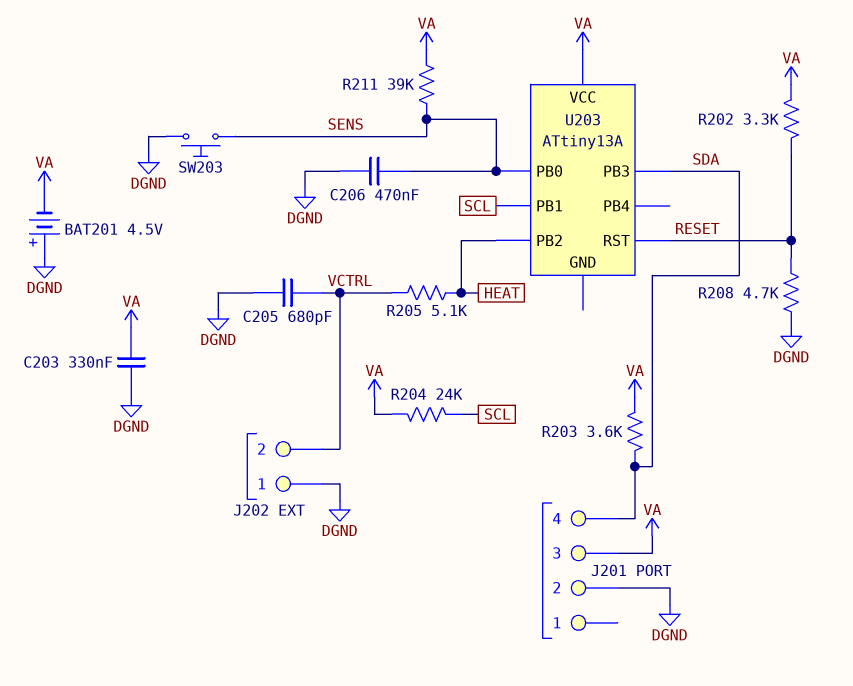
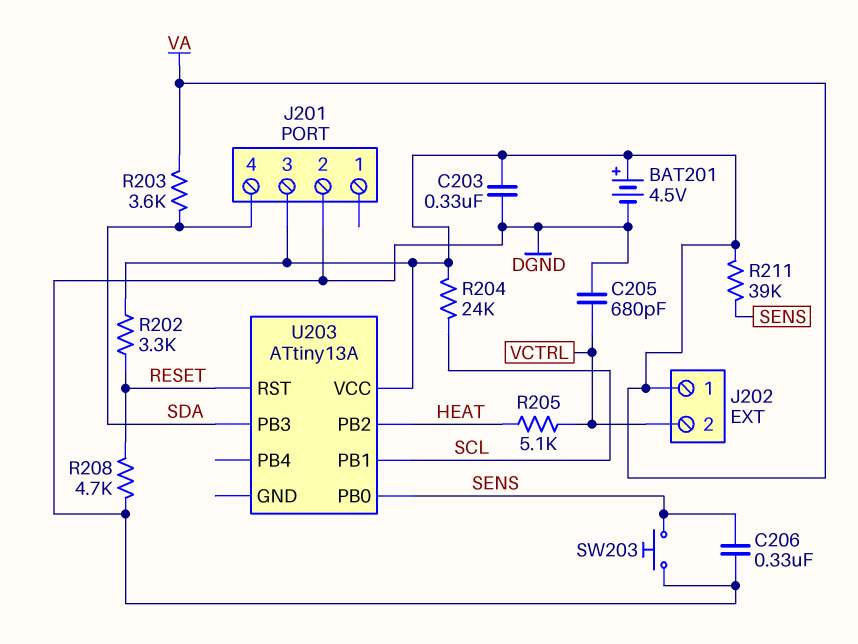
BAT201: 4.5V (plus DGND, minus VA) -> 4.5V (plus VA, minus DGND)
C206: 470nF (DGND, SENS) -> 330nF (DGND, SENS)
J202 pin 1: DGND -> VA

